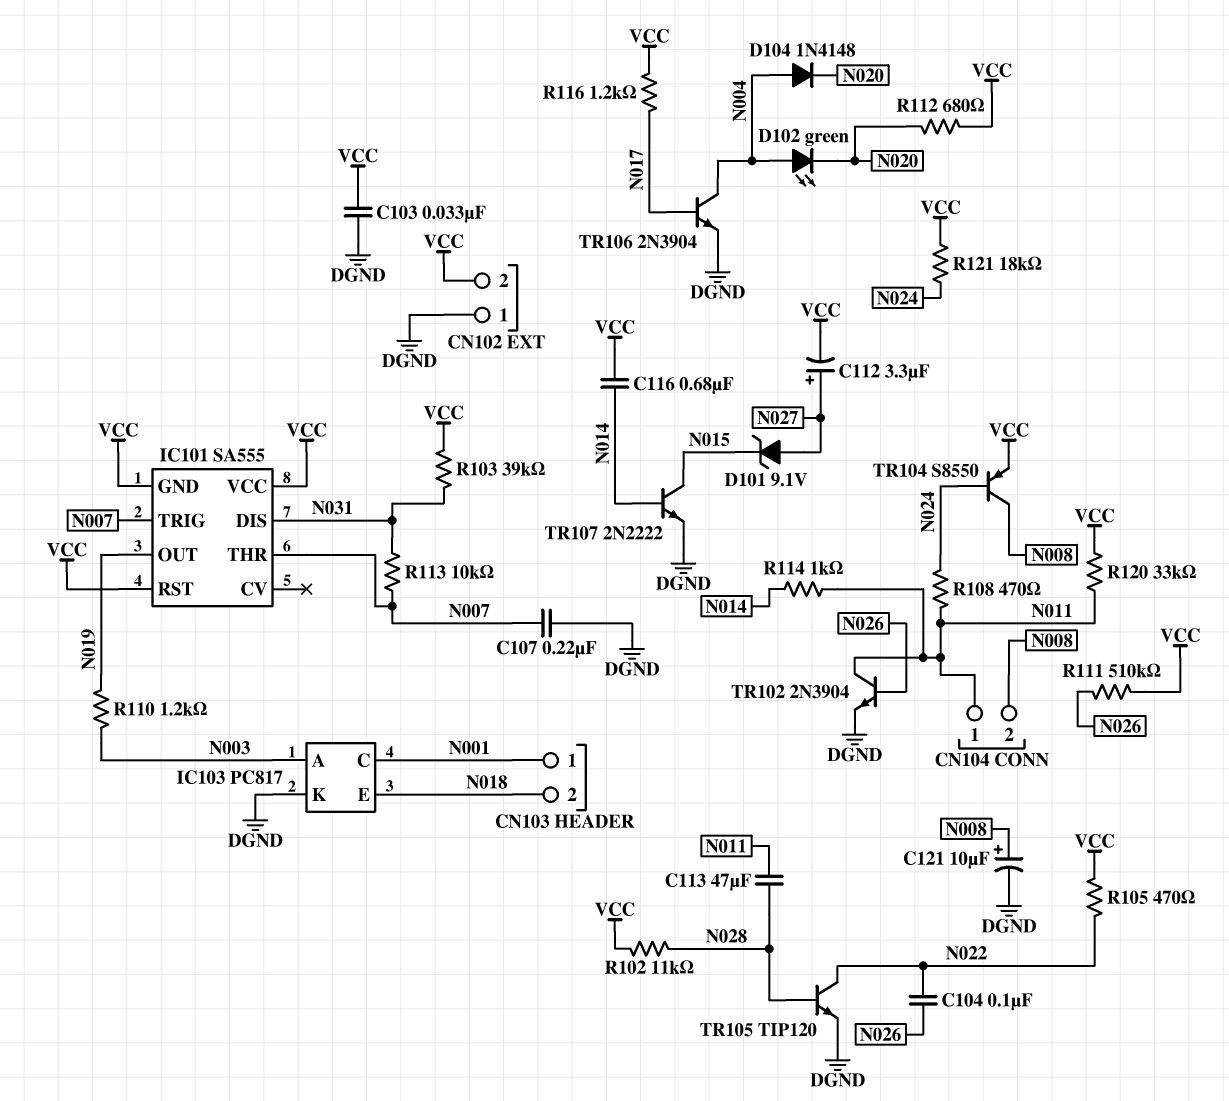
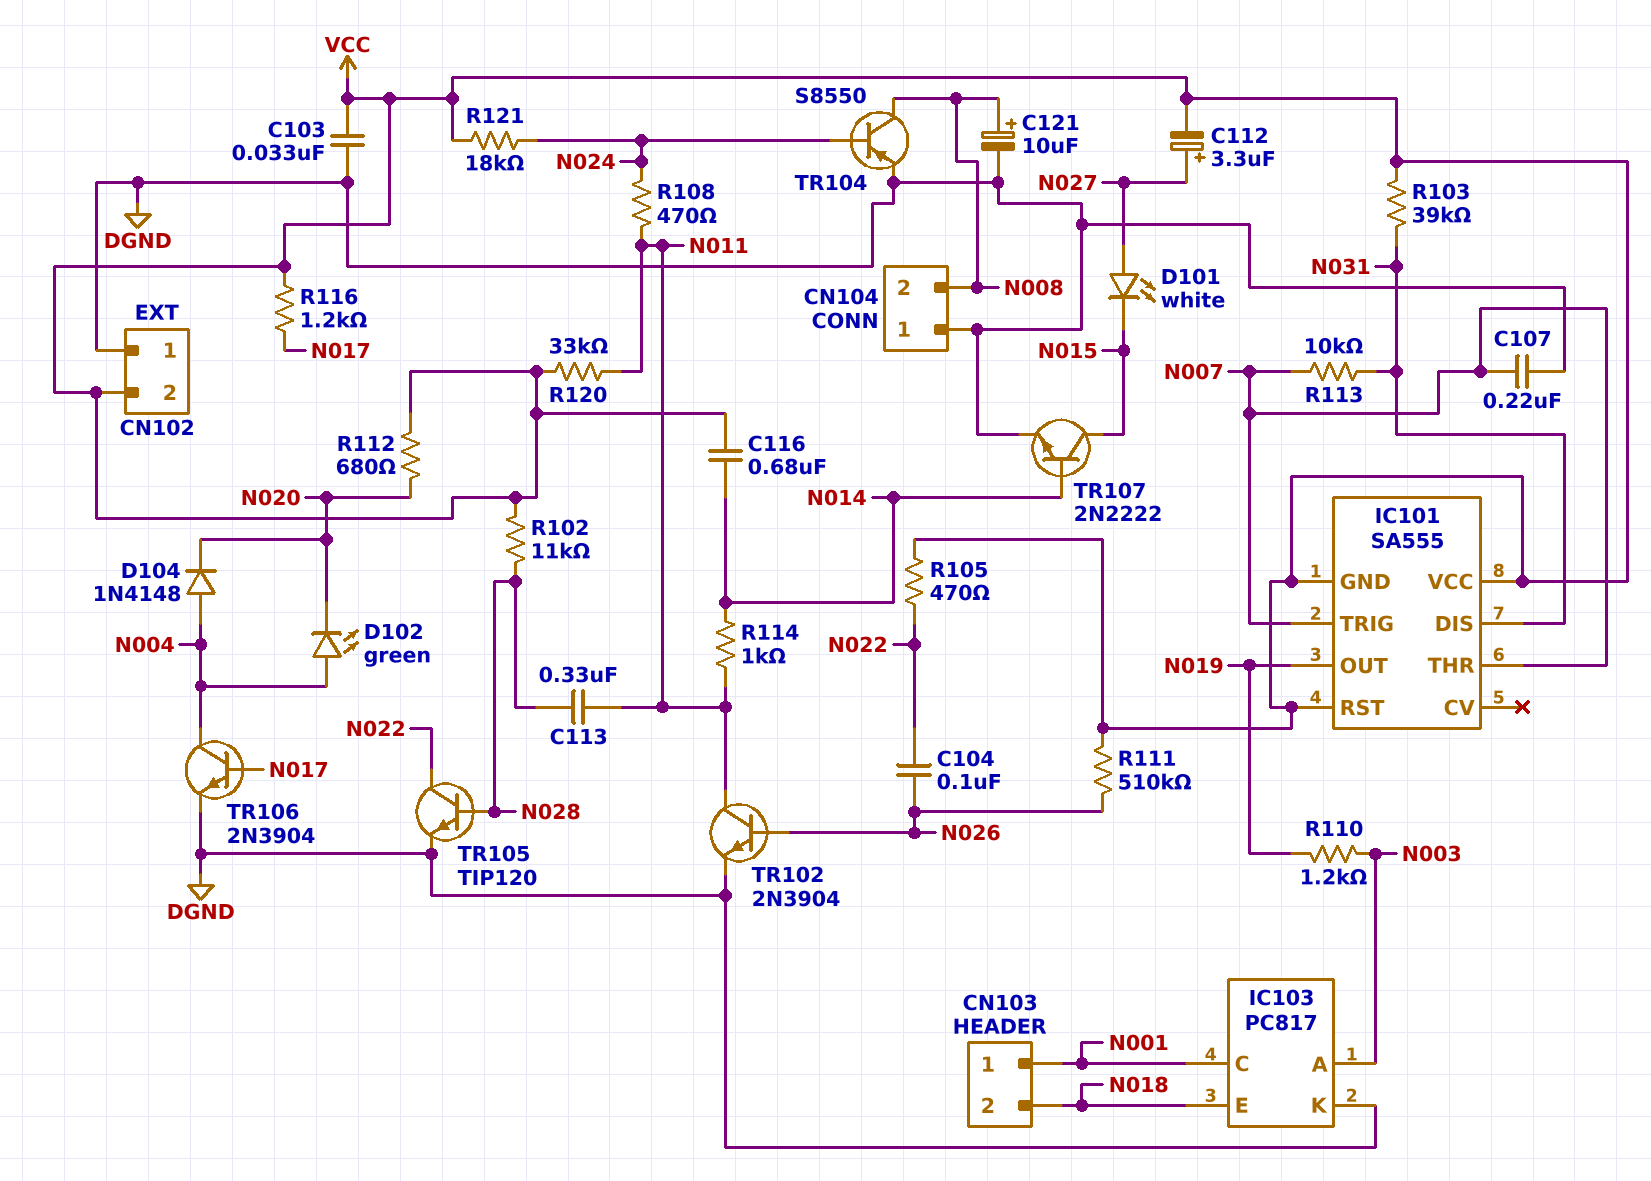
C113: 47uF (N011, N028) -> 330nF (N011, N028)
CN104 pin 1: N011 -> DGND
D101: zener 9.1V (A N027, K N015) -> LED white (A N027, K N015)
TR104: PNP S8550 (B N024, C N008, E VCC) -> PNP S8550 (B N024, C N008, E DGND)

